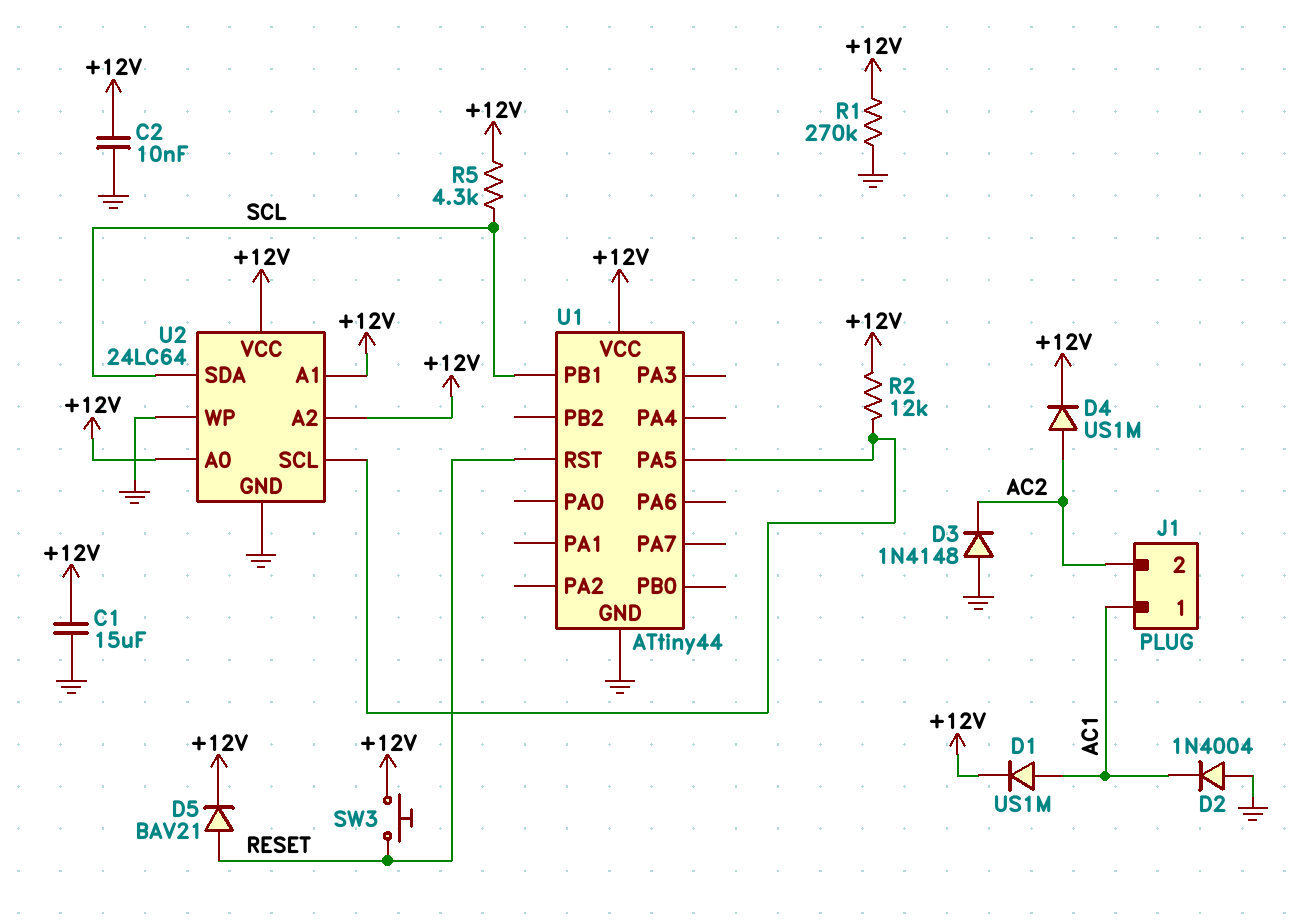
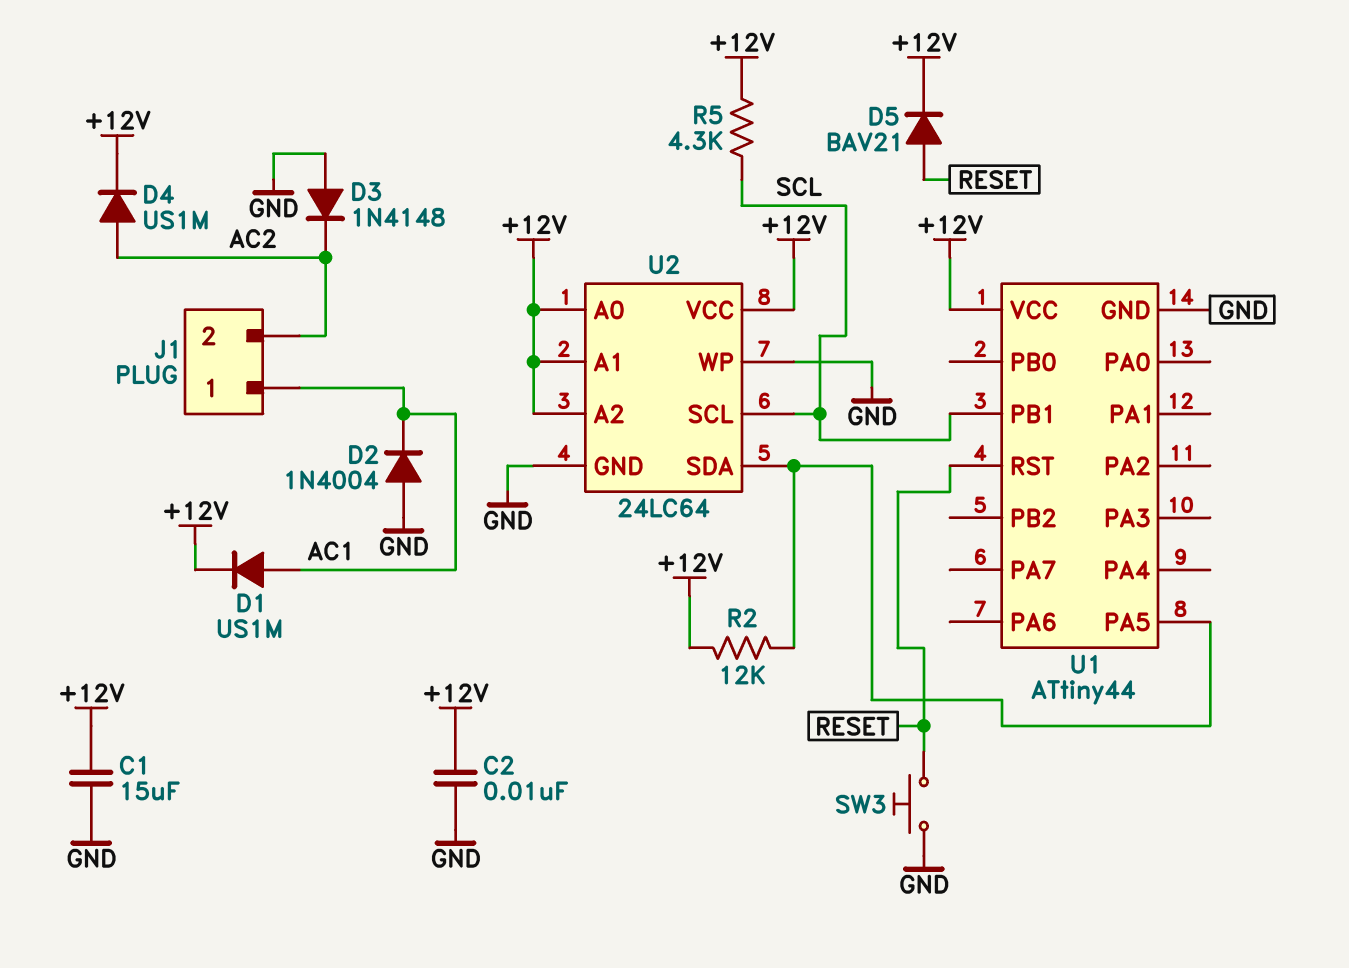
R1: 270k (+12V, GND) -> none
SW3: button (+12V, RESET) -> button (GND, RESET)
U2 pin SCL: U1/PA5 -> SCL
U2 pin SDA: SCL -> U1/PA5

